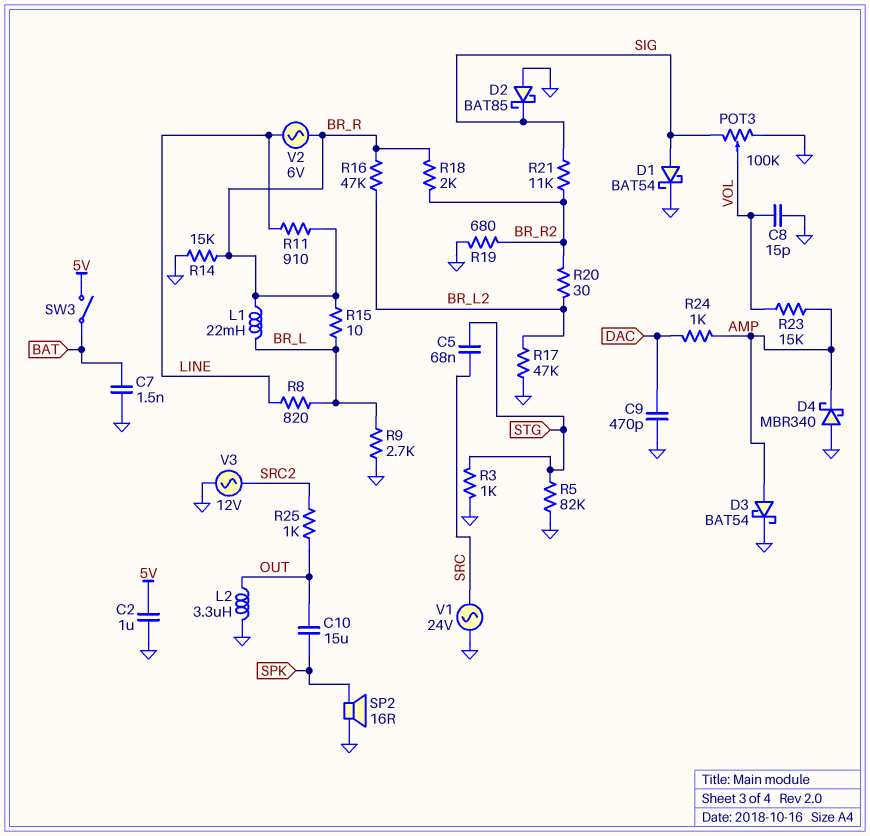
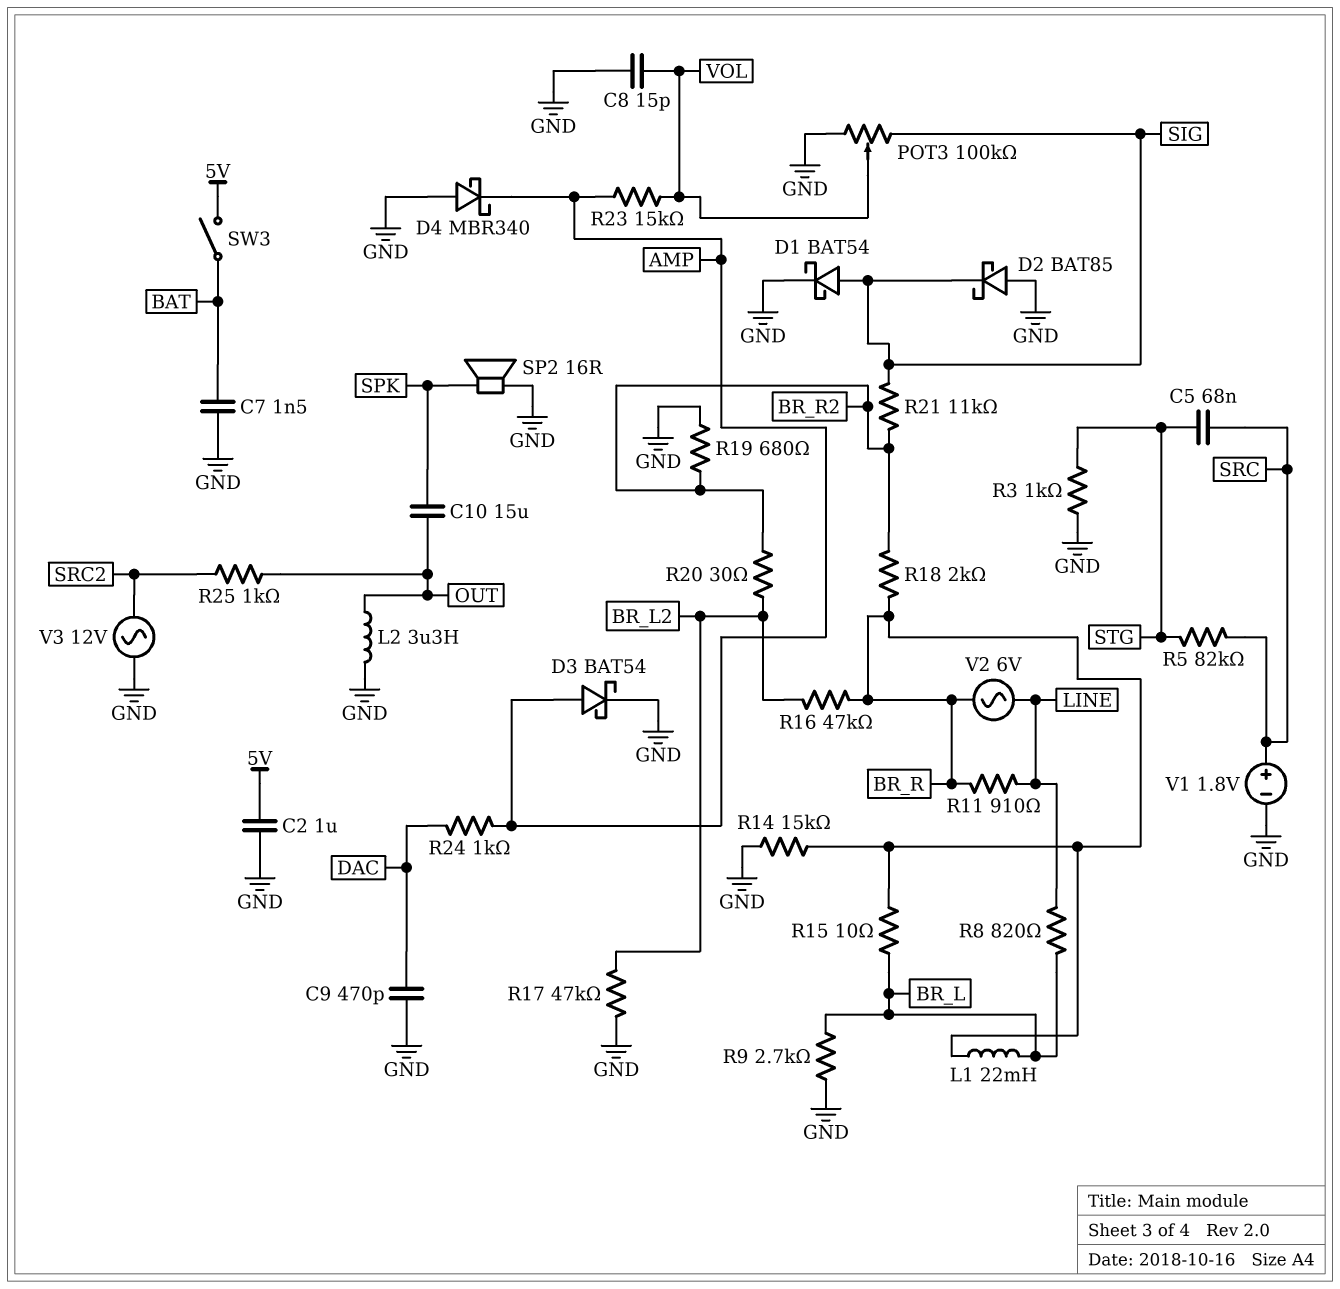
R5: 82k (GND, STG) -> 82k (SRC, STG)
V1: AC 24V (GND, SRC) -> 1.8V (plus SRC, minus GND)

